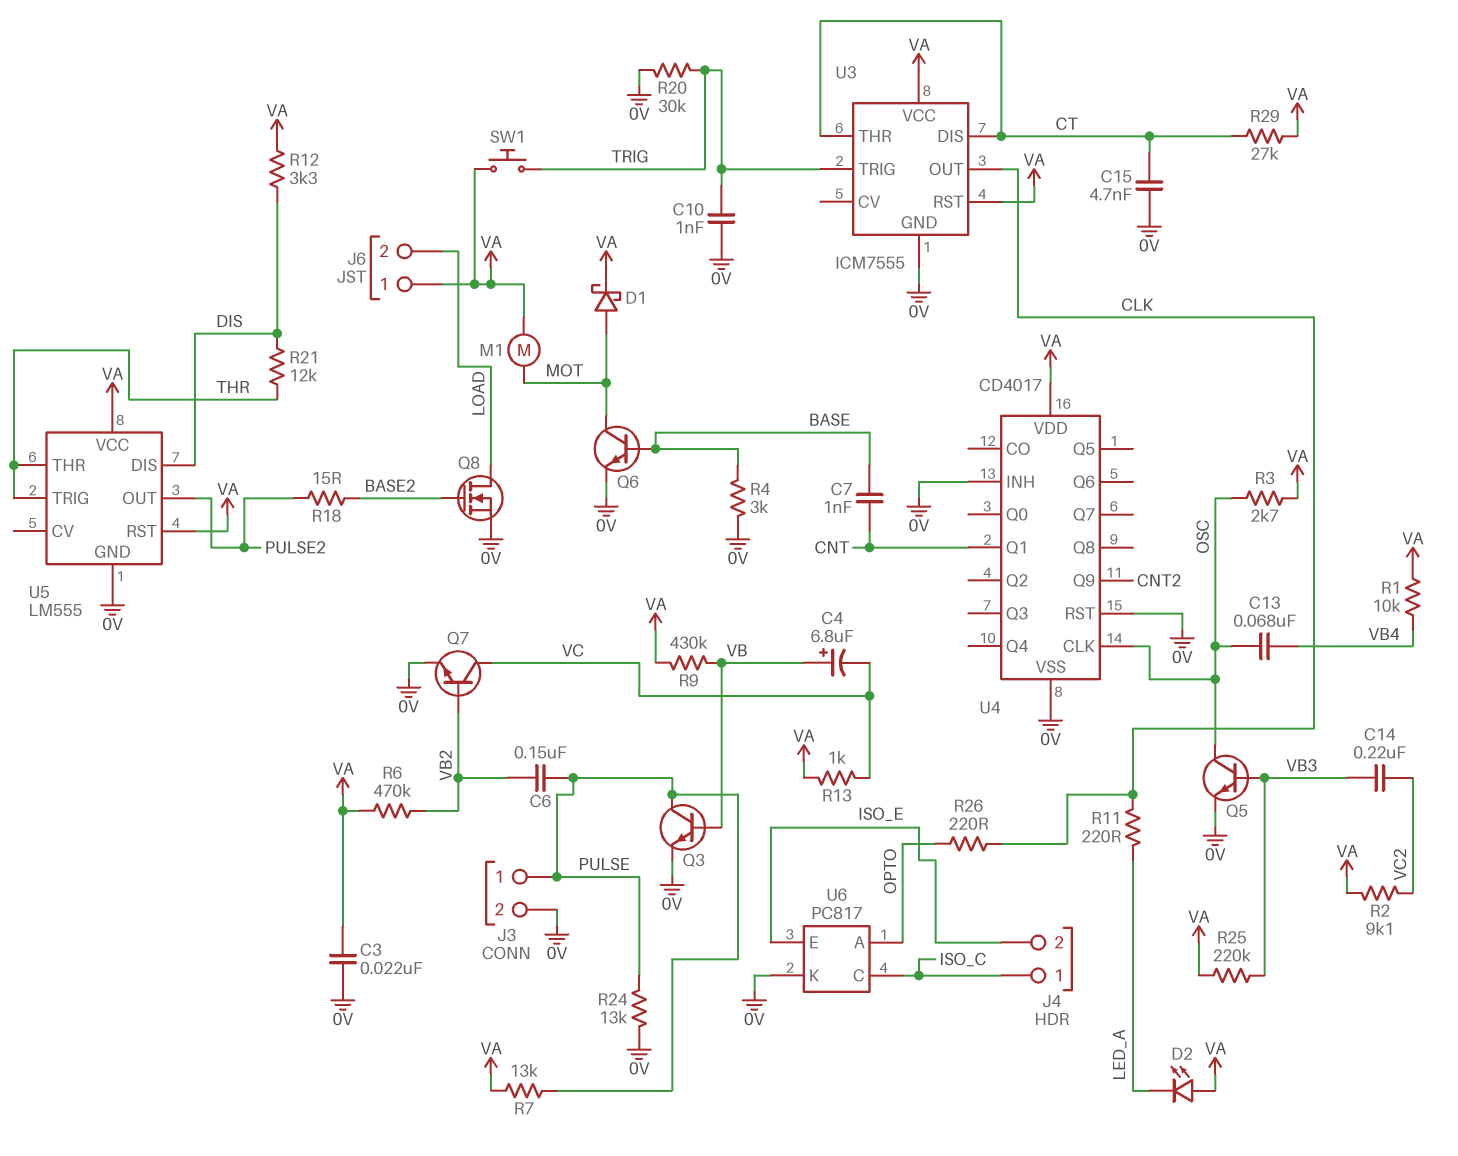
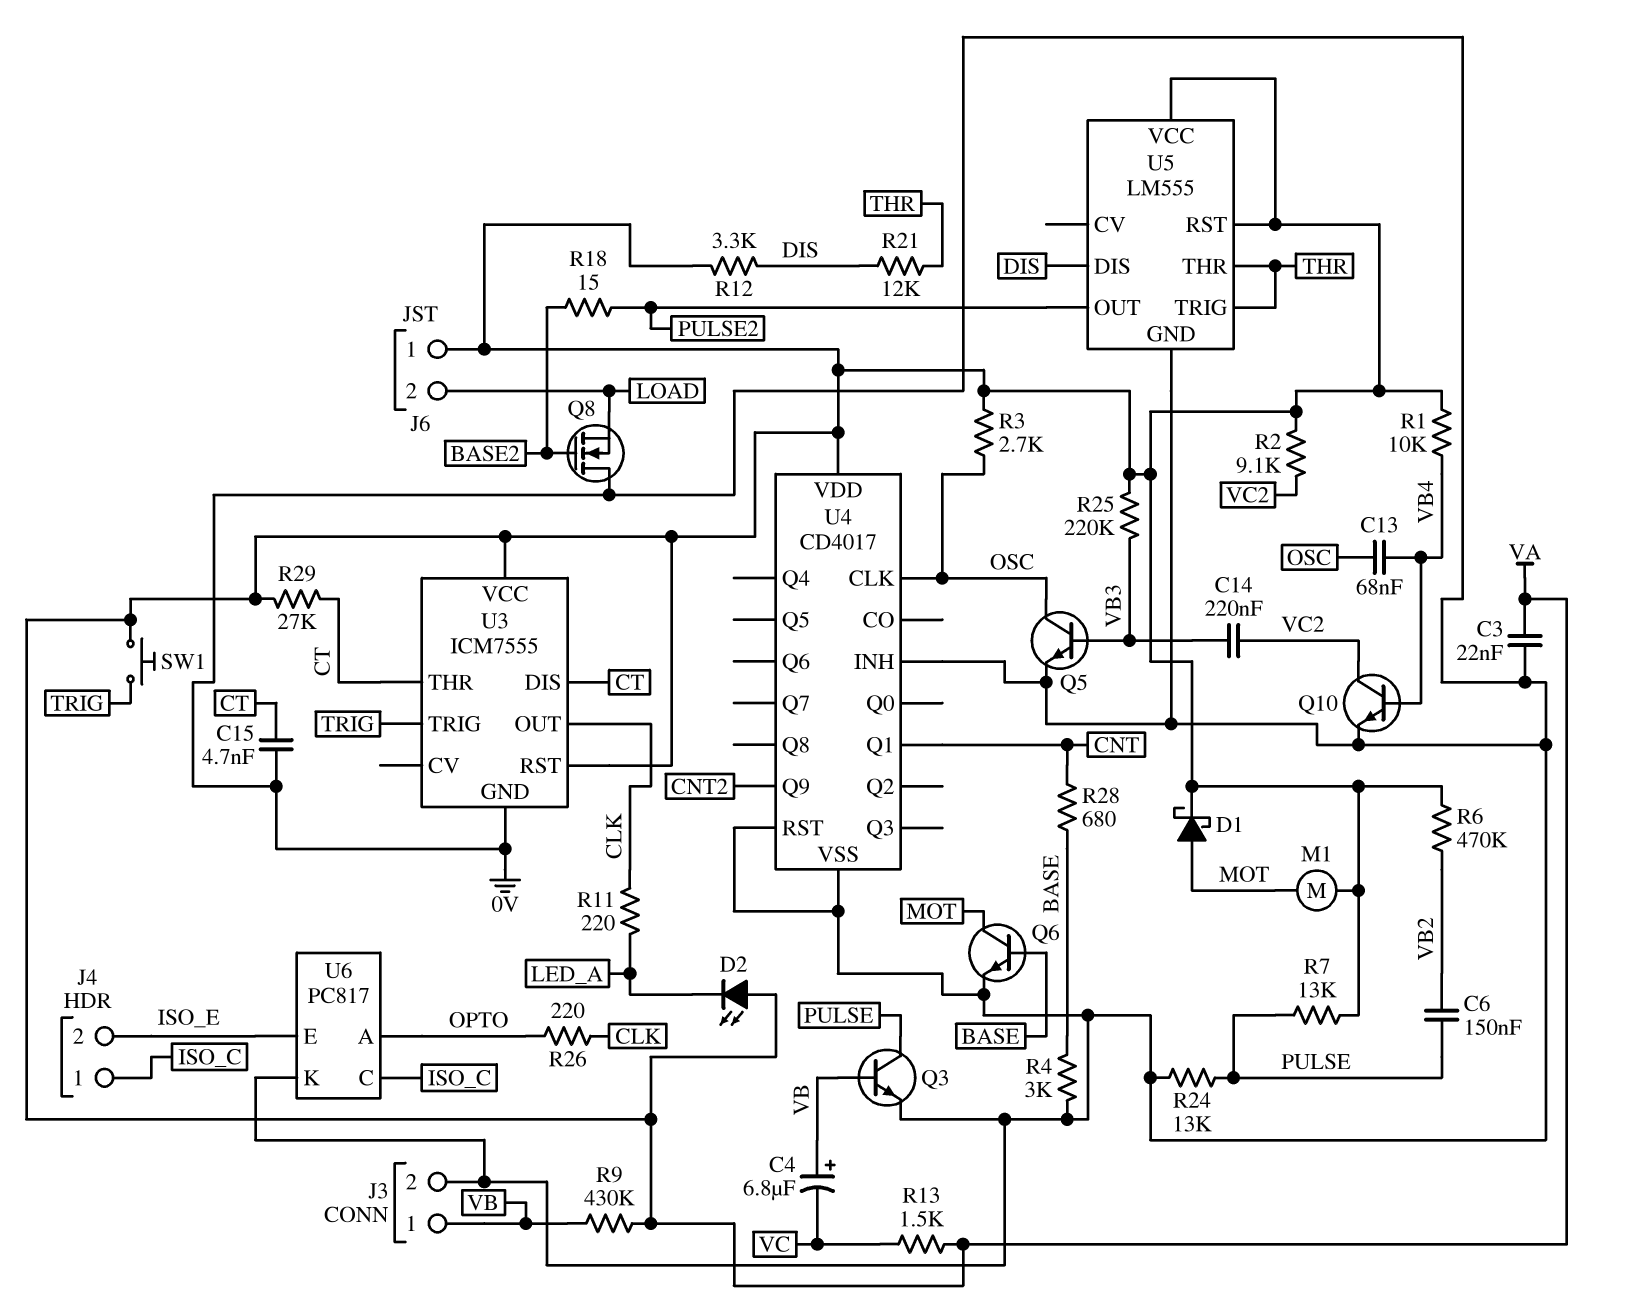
C7: 1nF (BASE, CNT) -> none
C10: 1nF (0V, TRIG) -> none
J3 pin 1: PULSE -> VB
Q7: NPN (B VB2, C VC, E 0V) -> none
Q8: NMOS (G BASE2, D LOAD, S 0V) -> NMOS (G BASE2, D 0V, S LOAD)
Q10: none -> NPN (B VB4, C VC2, E 0V)
R13: 1k (VA, VC) -> 1.5k (VA, VC)
R20: 30k (0V, TRIG) -> none
R28: none -> 680 (BASE, CNT)

